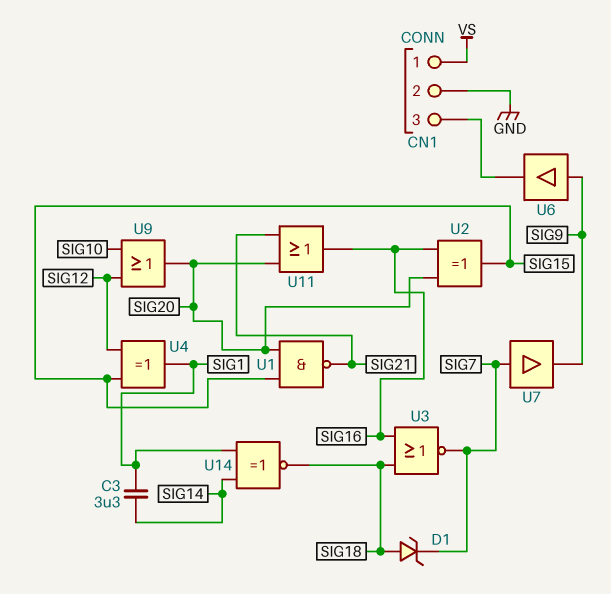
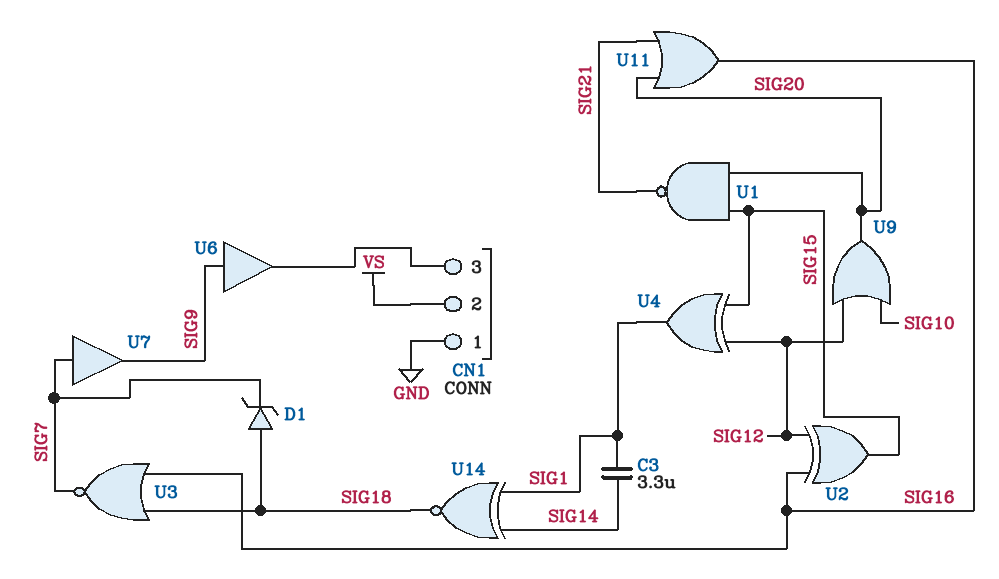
CN1 pin 1: VS -> GND
CN1 pin 2: GND -> VS
U2: XOR (in SIG16, in SIG20, out SIG15) -> XOR (in SIG12, in SIG16, out SIG15)

